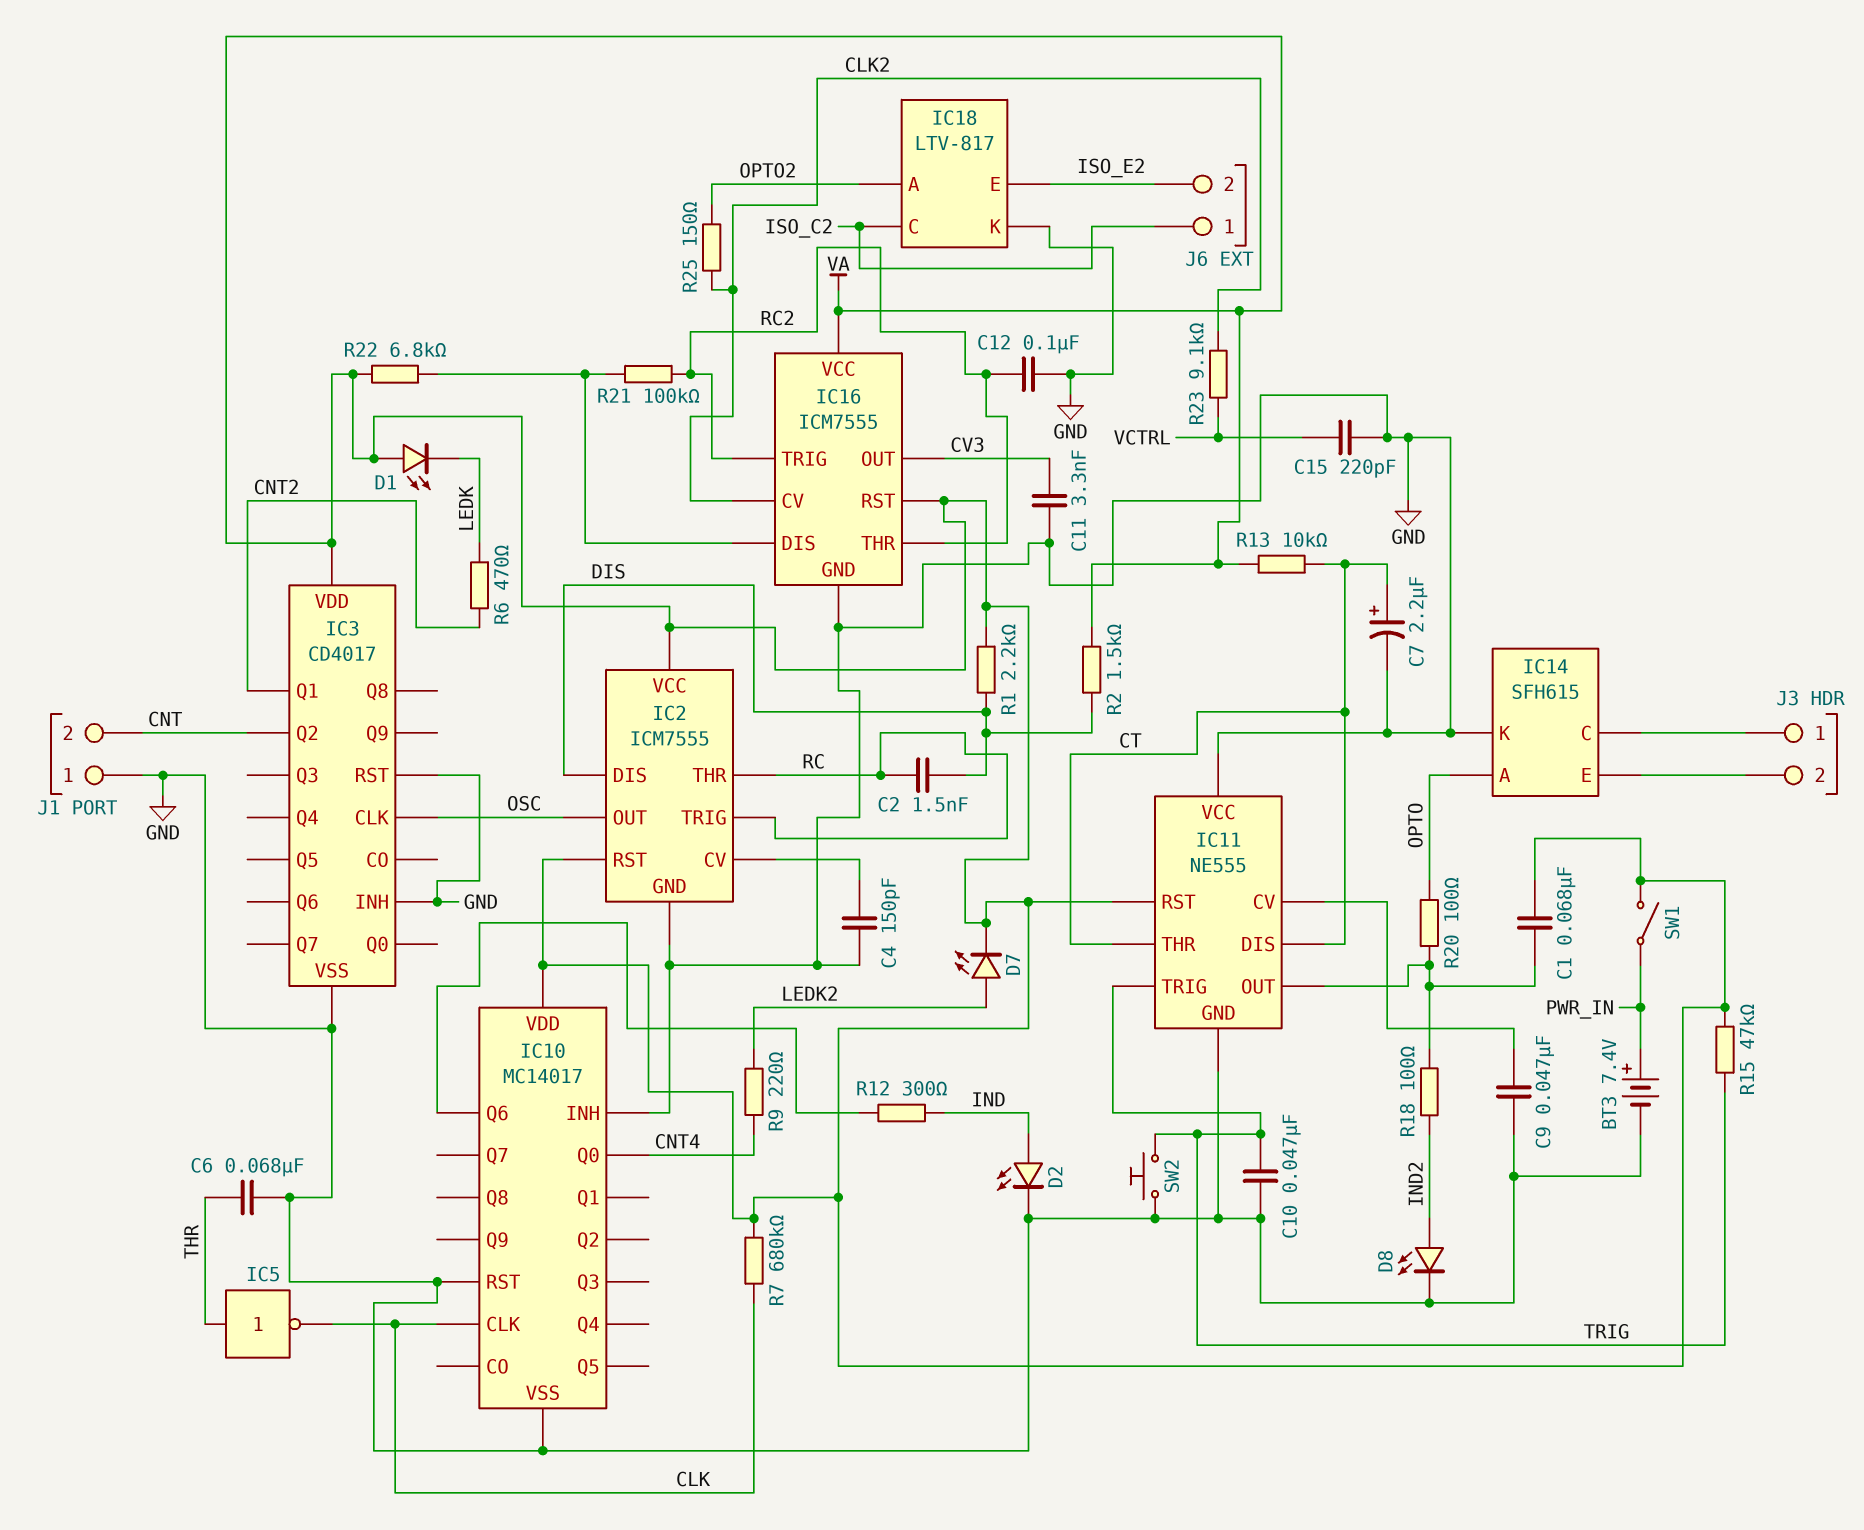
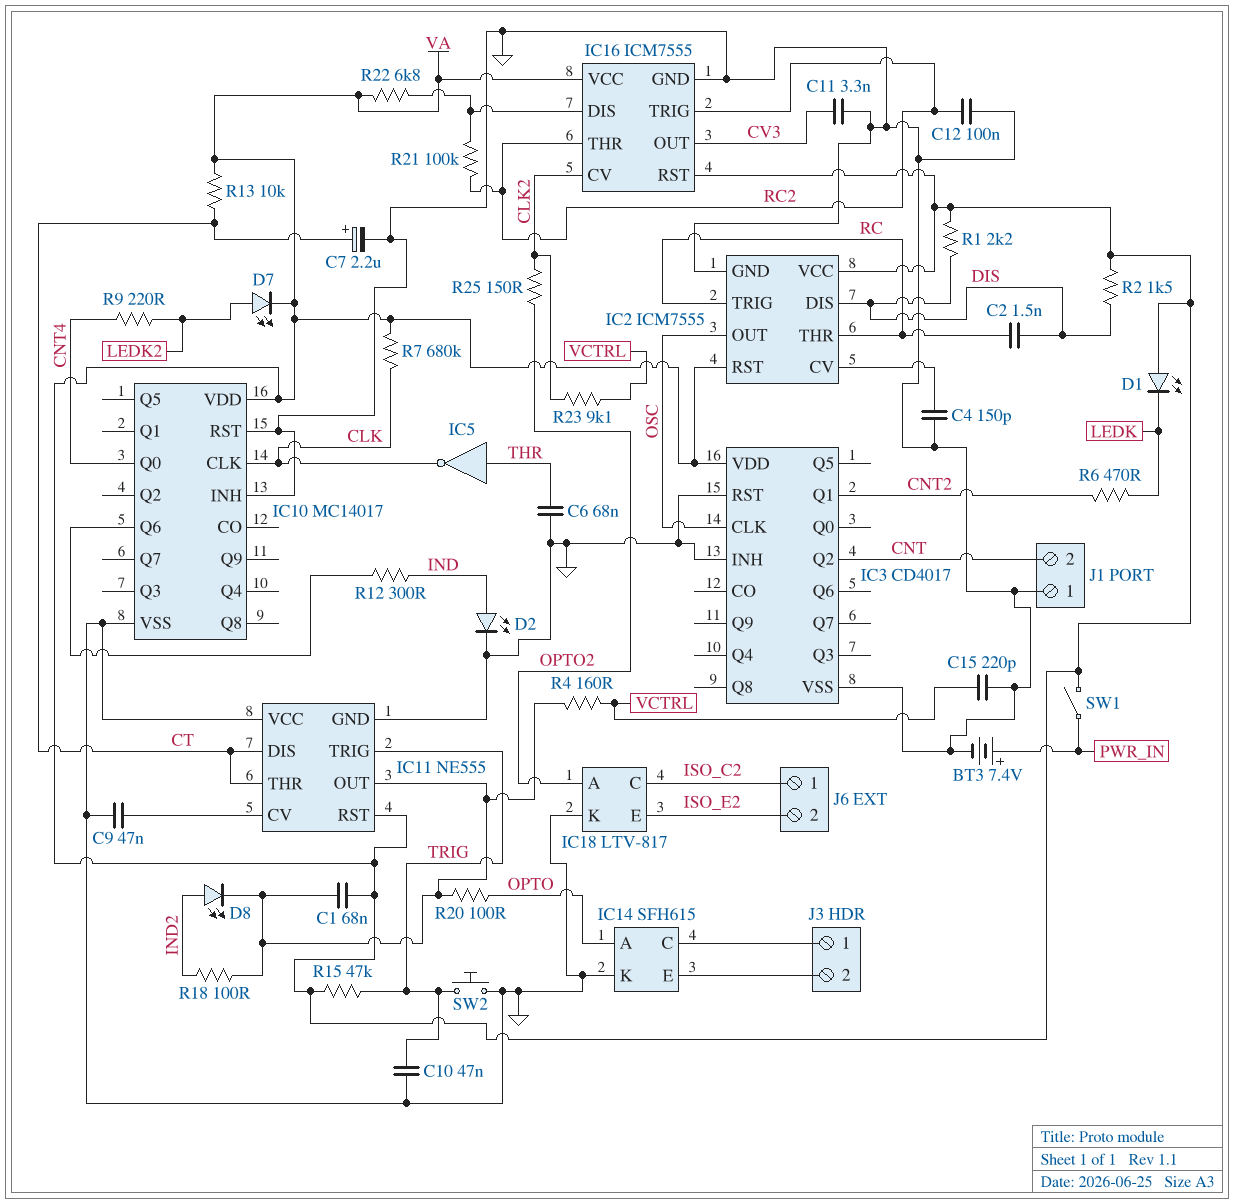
D8: LED (A IND2, K GND) -> LED (A IND2, K IC11/OUT)
R4: none -> 160 (IC11/OUT, VCTRL)

